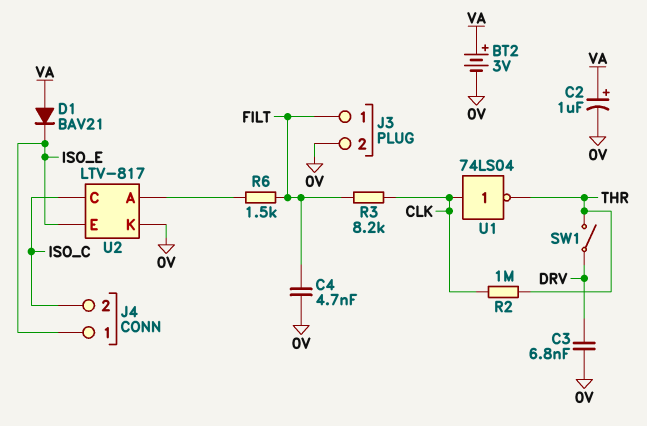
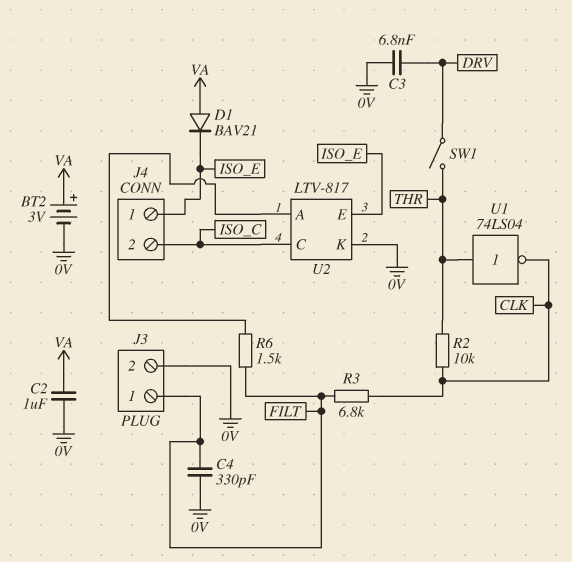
C2: 1uF (plus VA, minus 0V) -> 1uF (0V, VA)
C4: 4.7nF (0V, FILT) -> 330pF (0V, FILT)
R2: 1M (CLK, THR) -> 10k (CLK, THR)
R3: 8.2k (CLK, FILT) -> 6.8k (CLK, FILT)
U1: NOT 74LS04 (in CLK, out THR) -> NOT 74LS04 (in THR, out CLK)

